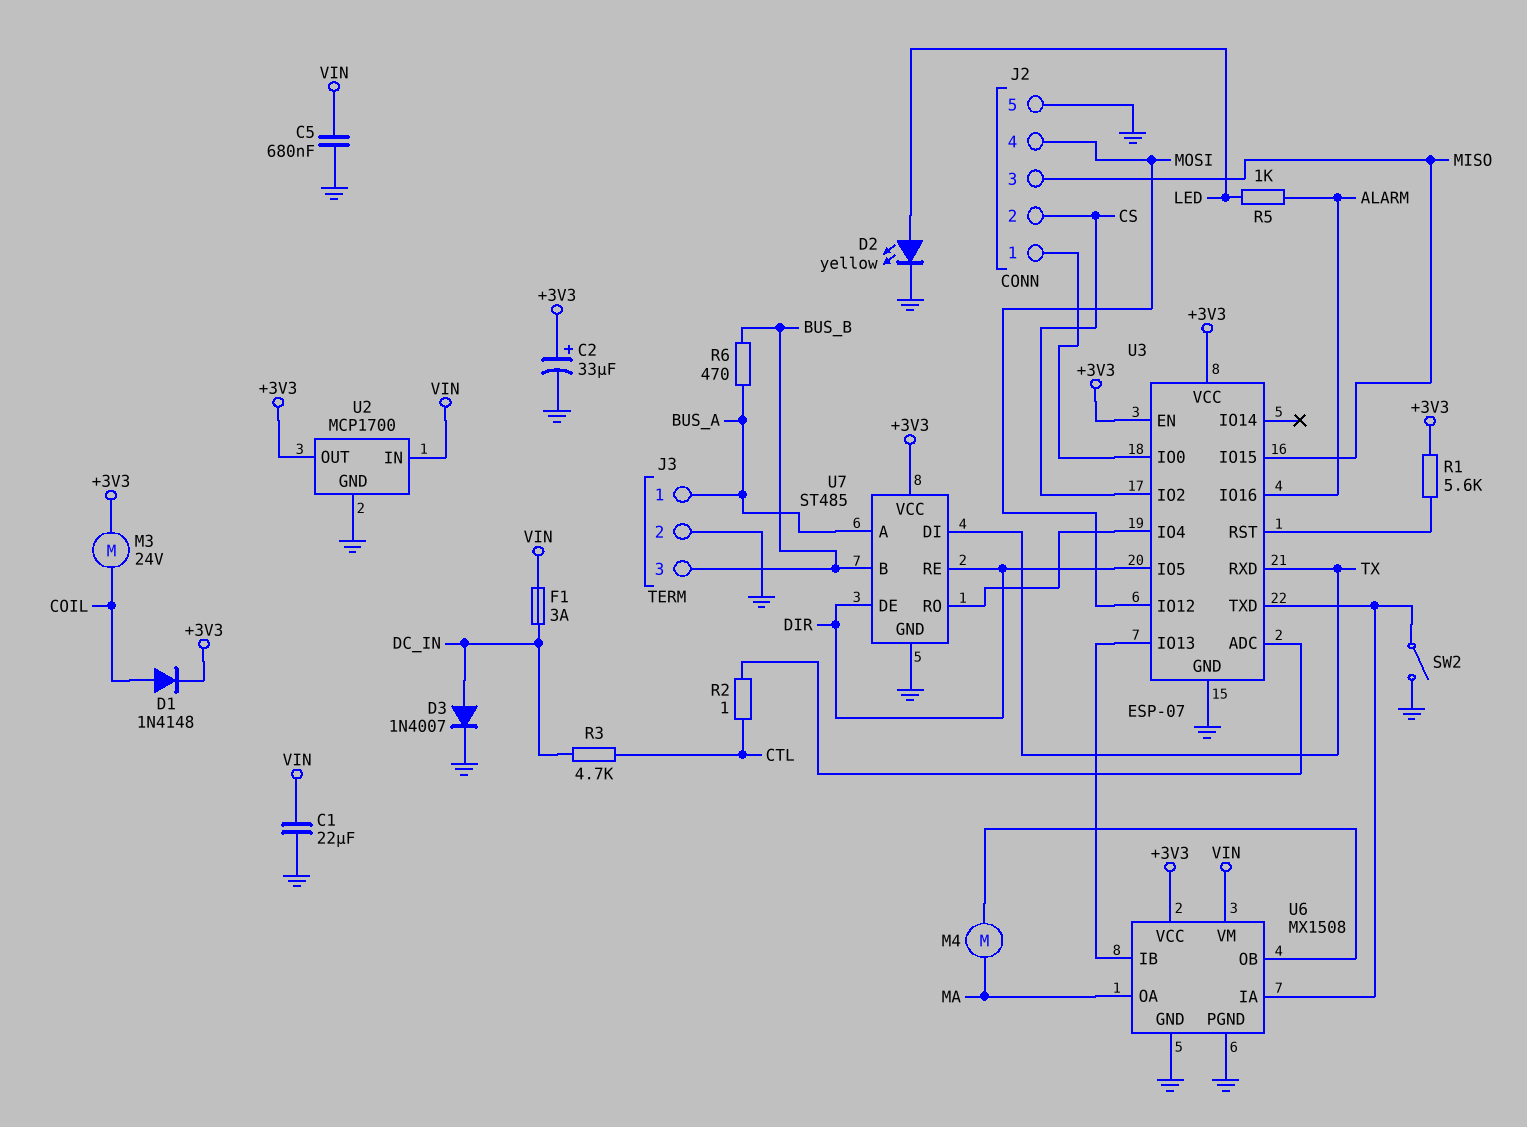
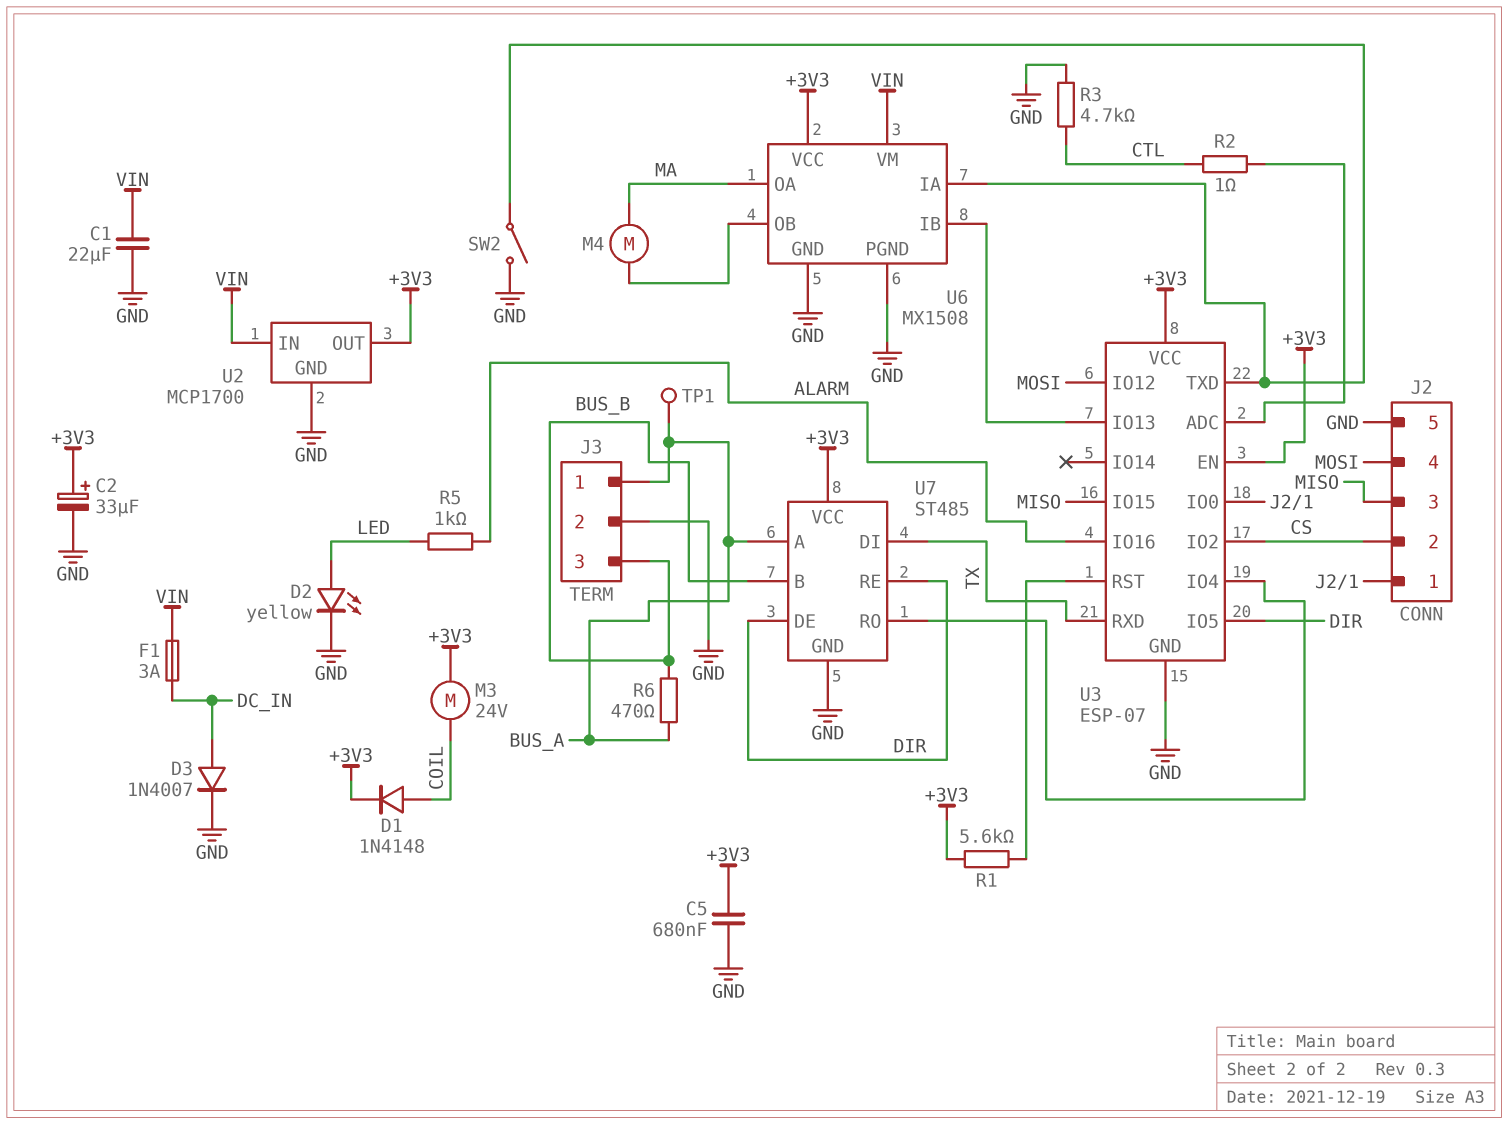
C5: 680nF (GND, VIN) -> 680nF (+3V3, GND)
R3: 4.7k (CTL, DC_IN) -> 4.7k (CTL, GND)
TP1: none -> test point (BUS_A)

